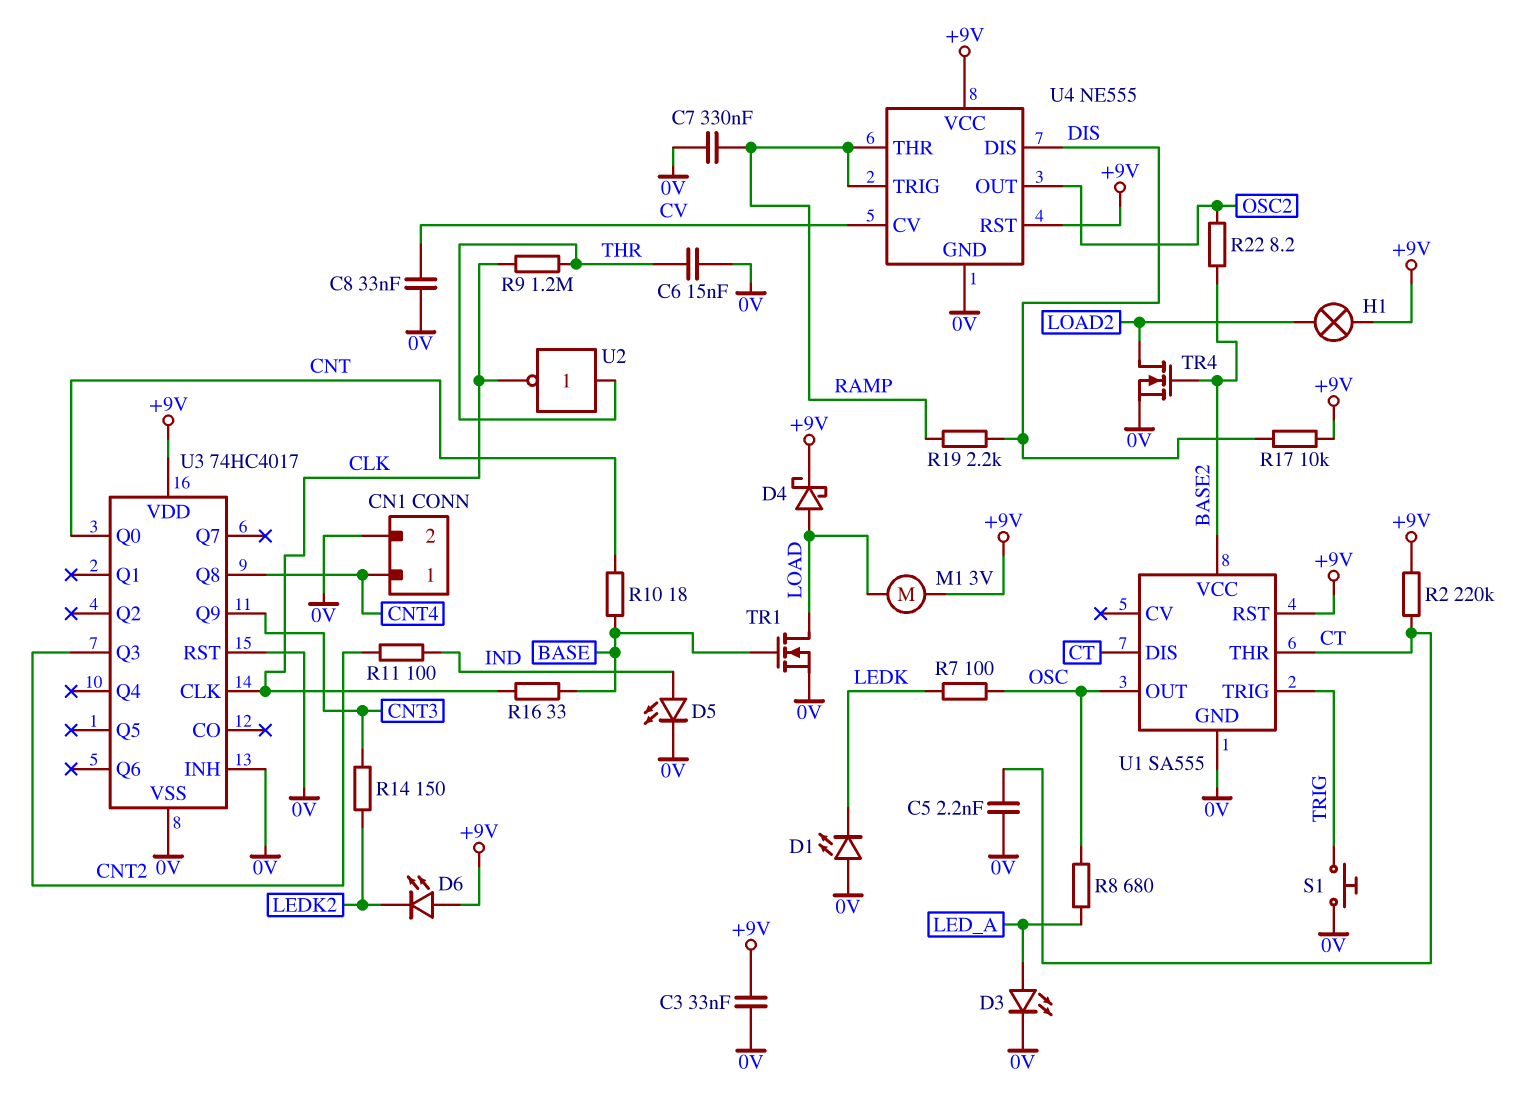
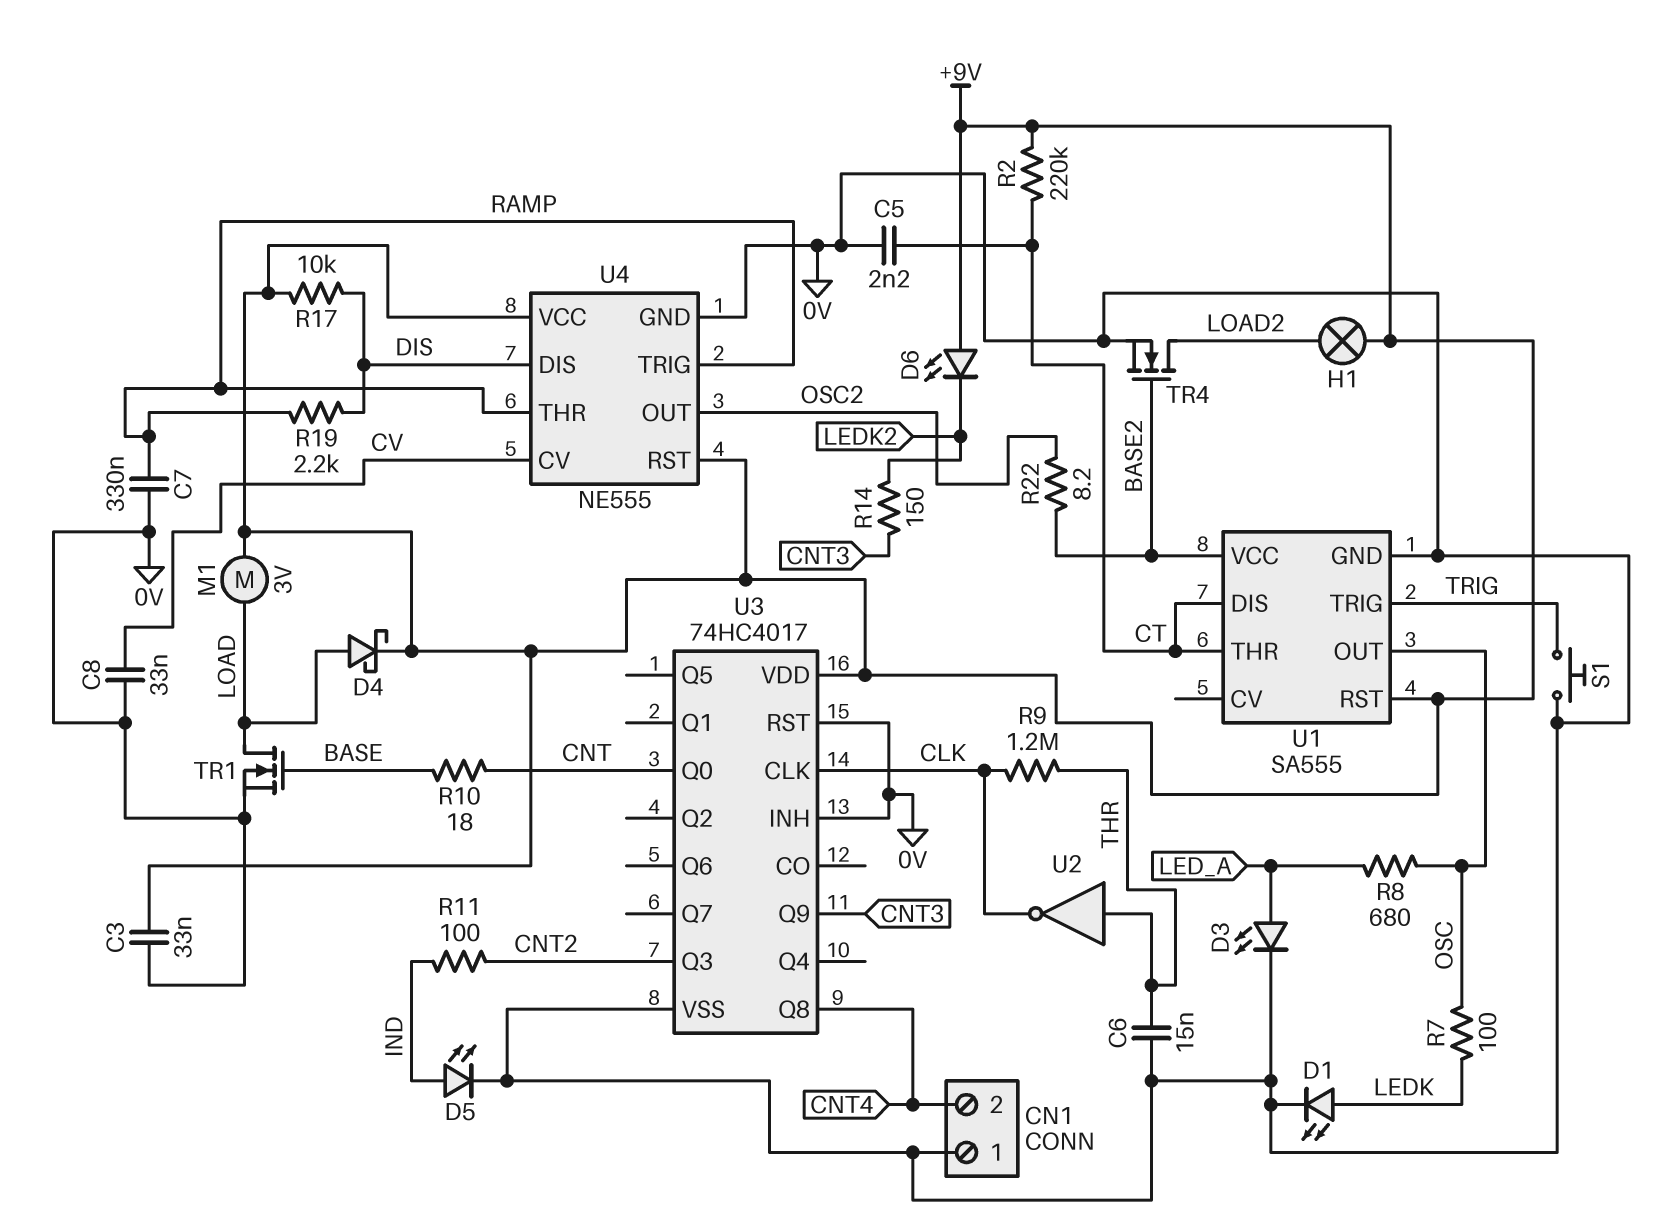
CN1 pin 1: CNT4 -> 0V
CN1 pin 2: 0V -> CNT4
D1: LED (A 0V, K LEDK) -> LED (A LEDK, K 0V)
R16: 33 (BASE, CLK) -> none

